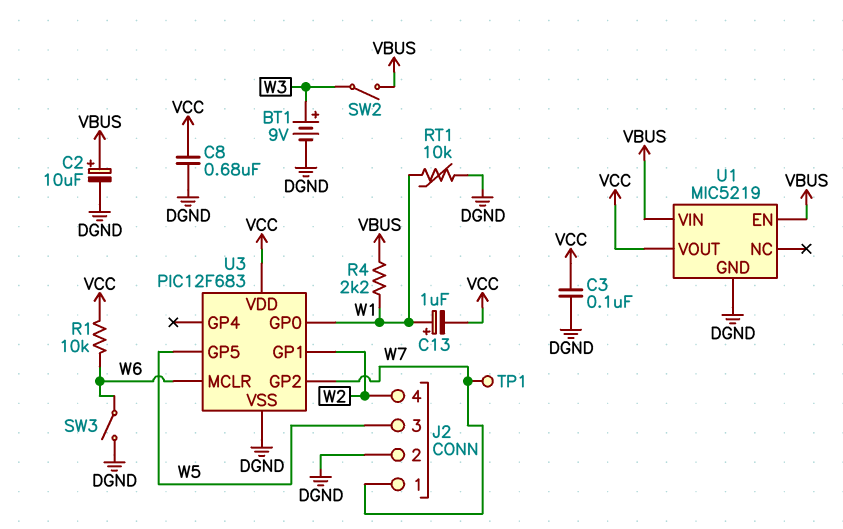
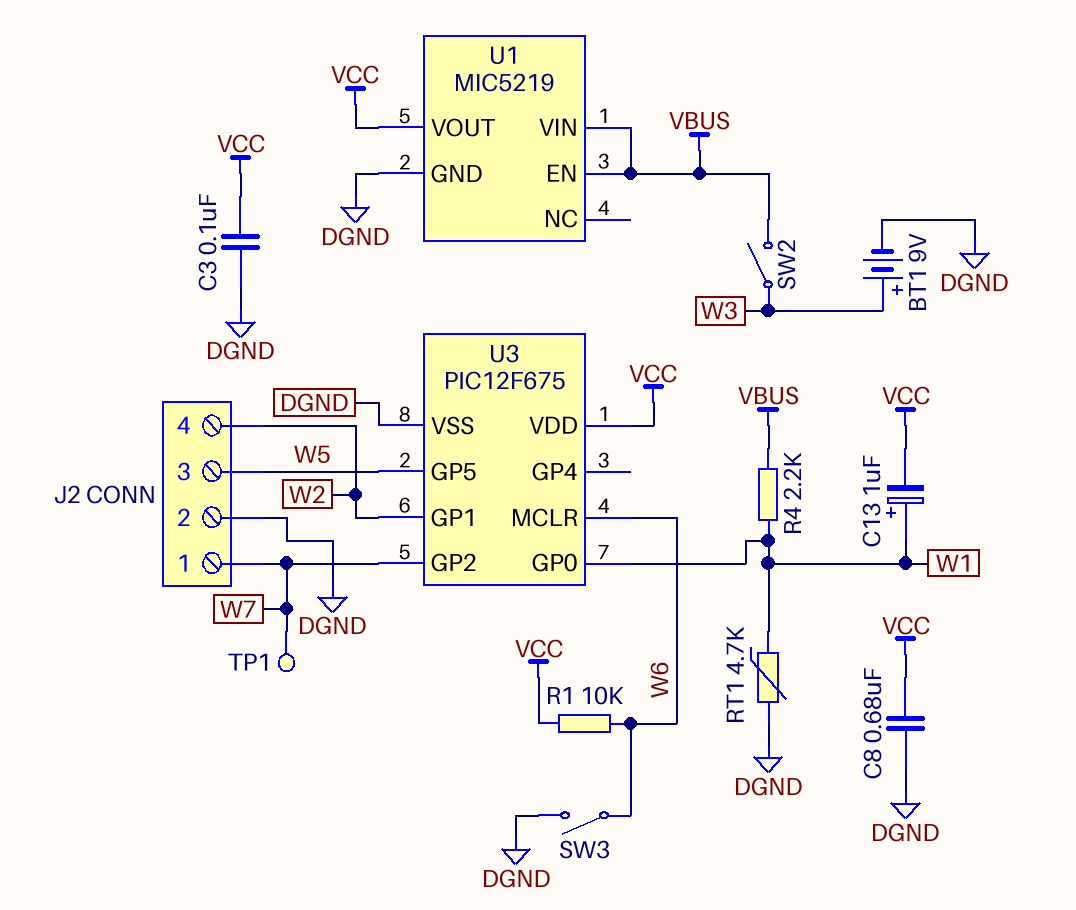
C2: 10uF (plus VBUS, minus DGND) -> none
RT1: 10k (DGND, W1) -> 4.7k (DGND, W1)
U3: PIC12F683 -> PIC12F675

